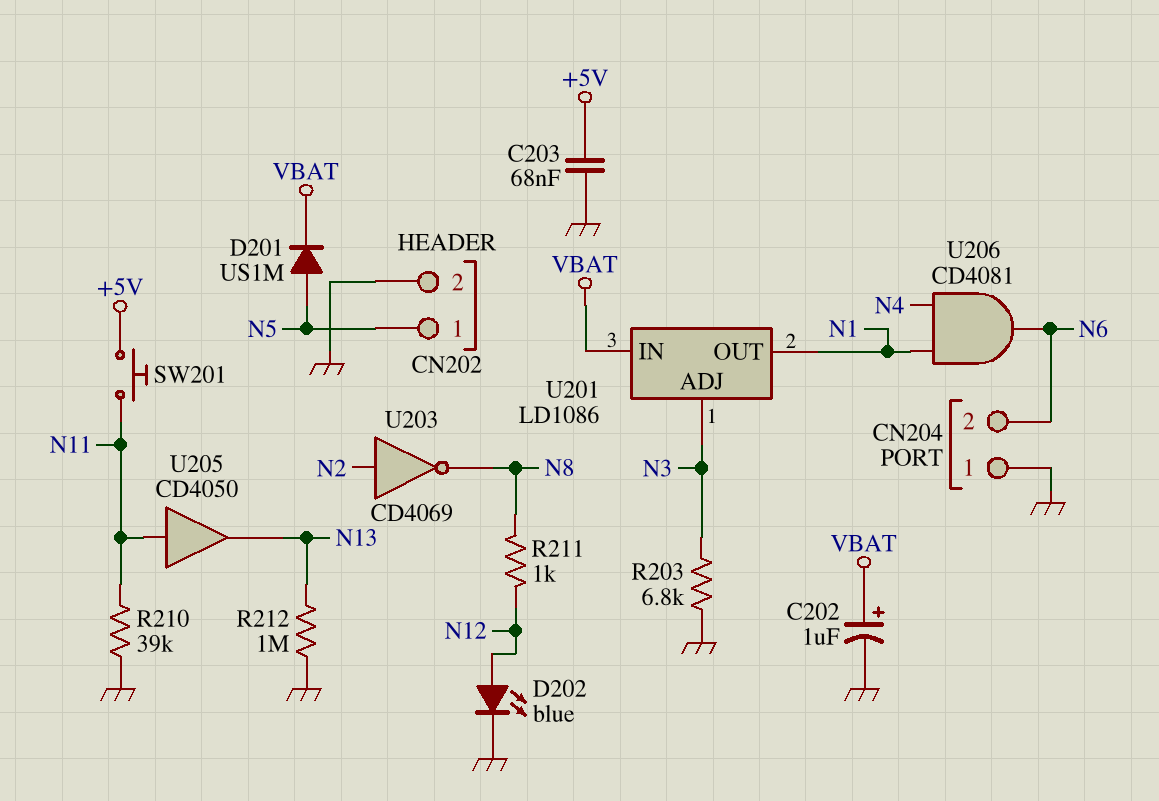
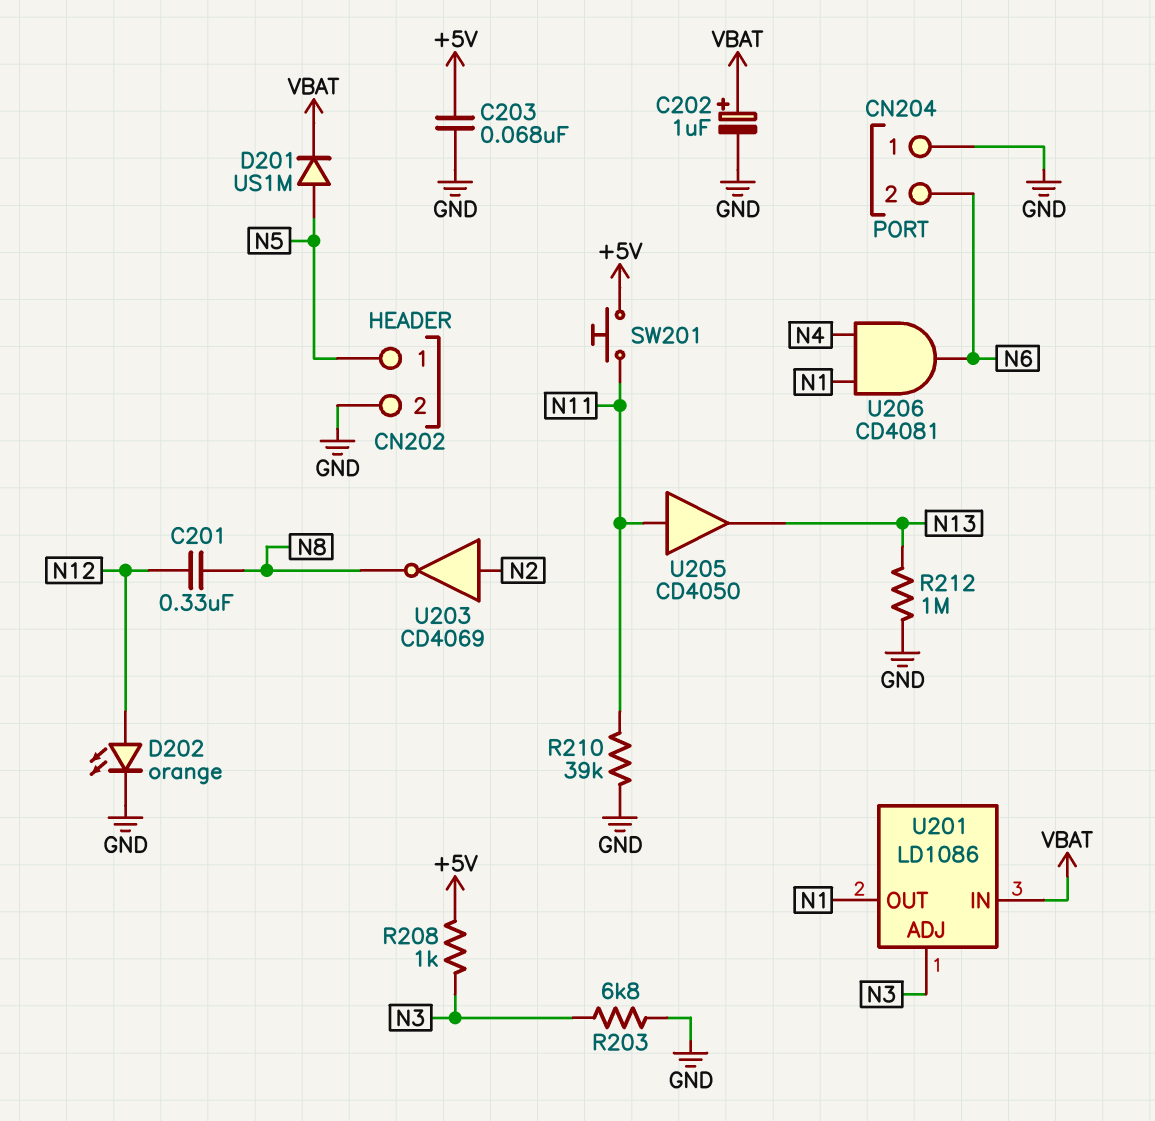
C201: none -> 330nF (N8, N12)
D202: LED blue (A N12, K GND) -> LED orange (A N12, K GND)
R208: none -> 1k (+5V, N3)
R211: 1k (N8, N12) -> none

